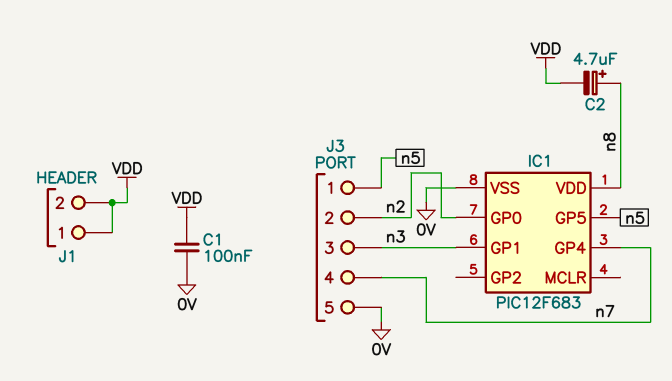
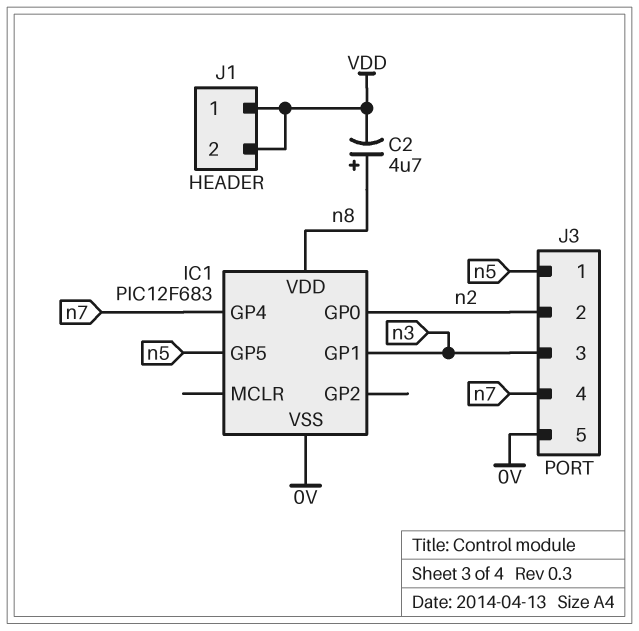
C1: 100nF (0V, VDD) -> none

